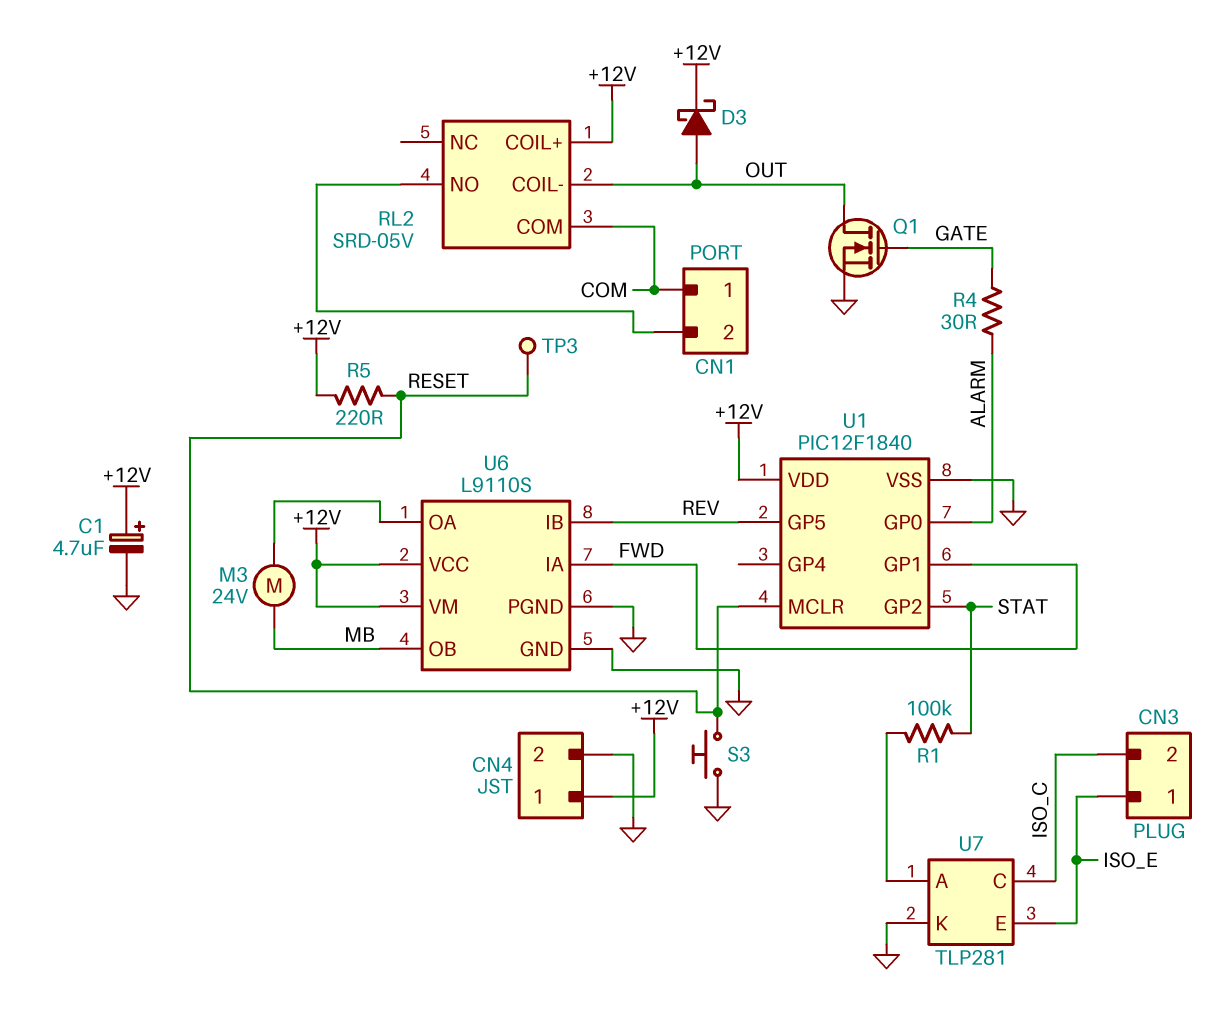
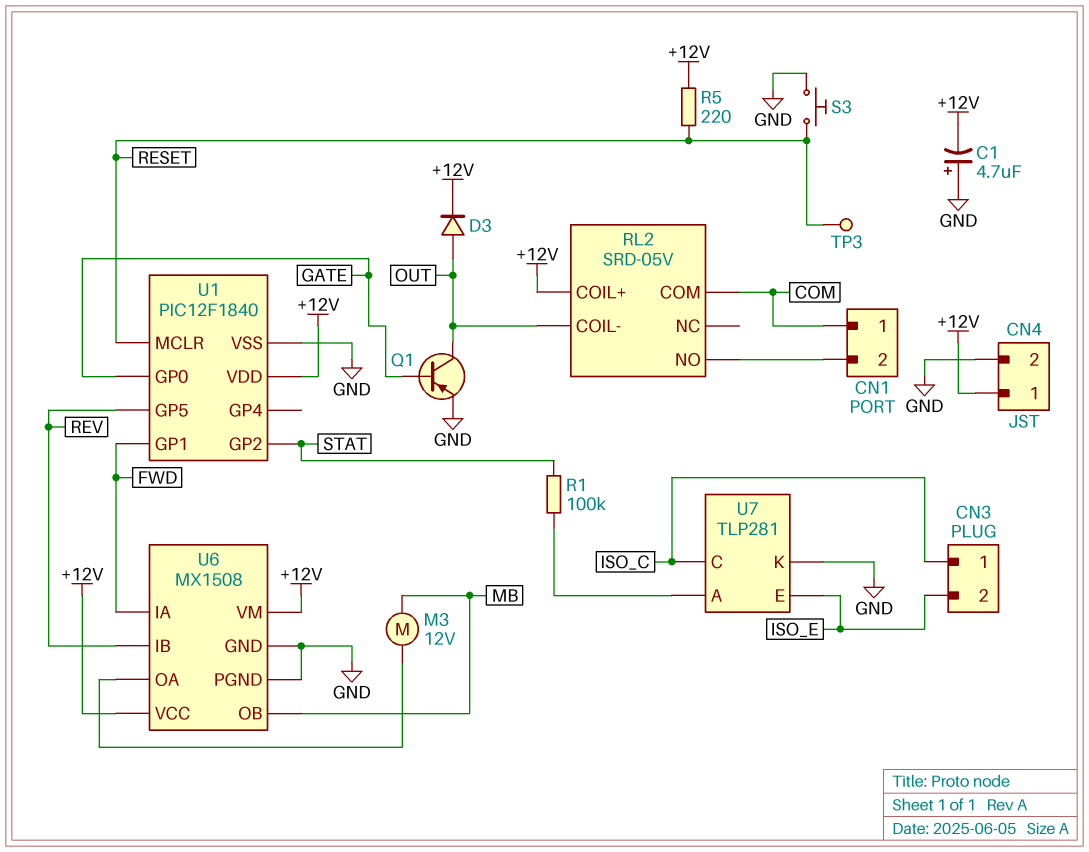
C1: 4.7uF (plus +12V, minus GND) -> 4.7uF (plus GND, minus +12V)
CN3 pin 1: ISO_E -> ISO_C
CN3 pin 2: ISO_C -> ISO_E
D3: schottky (A OUT, K +12V) -> diode (A OUT, K +12V)
M3: motor 24V (MB, U6/OA) -> motor 12V (MB, U6/OA)
Q1: NMOS (G GATE, D OUT, S GND) -> PNP (B GATE, C OUT, E GND)
R4: 30 (ALARM, GATE) -> none
U1 pin GP0: ALARM -> GATE
U6: L9110S -> MX1508

